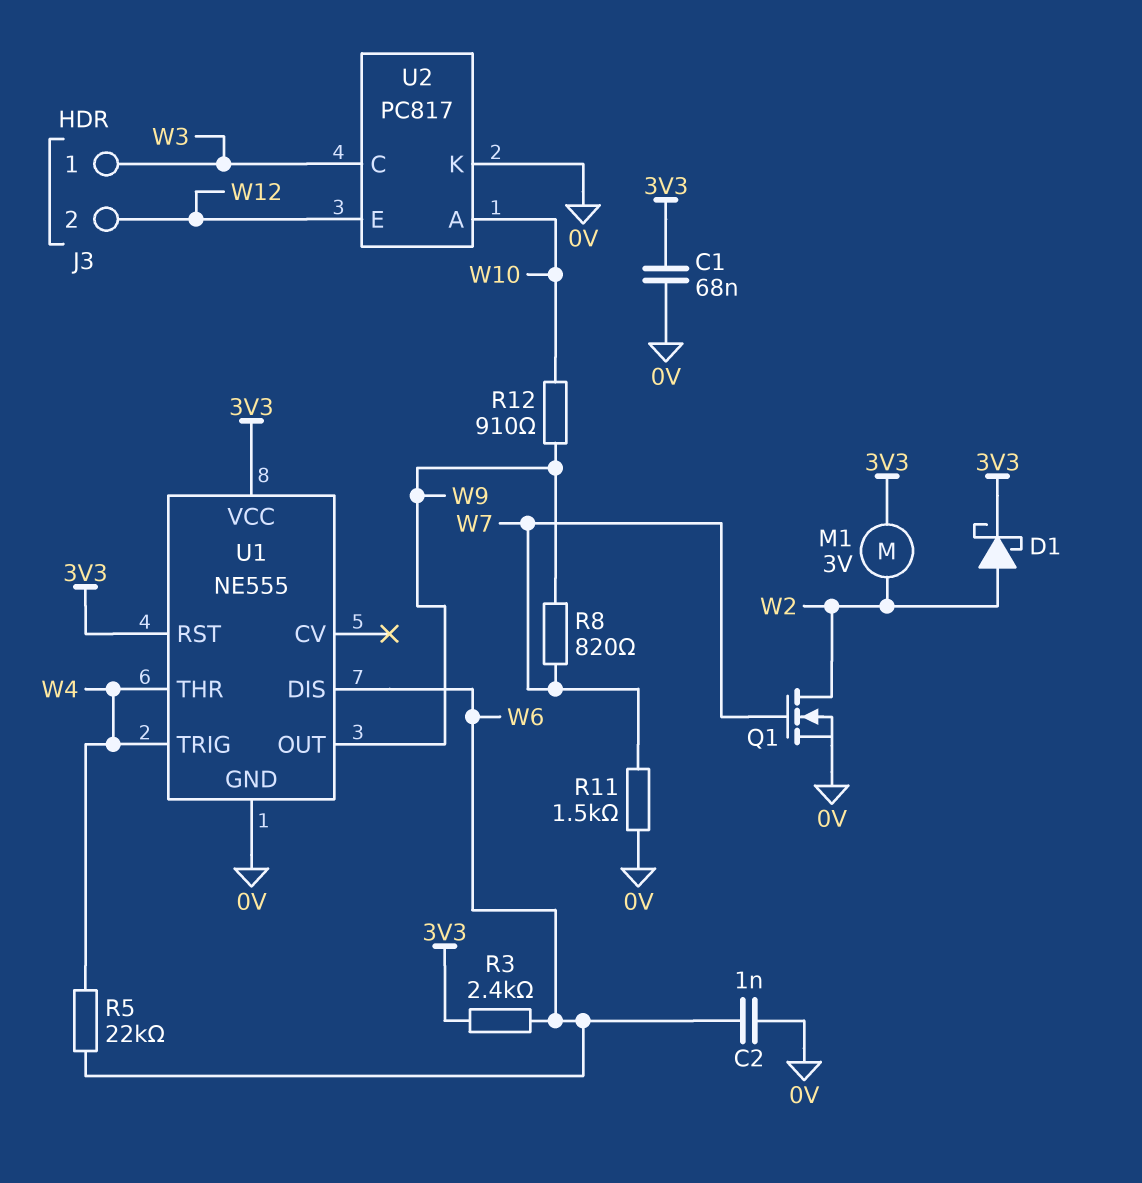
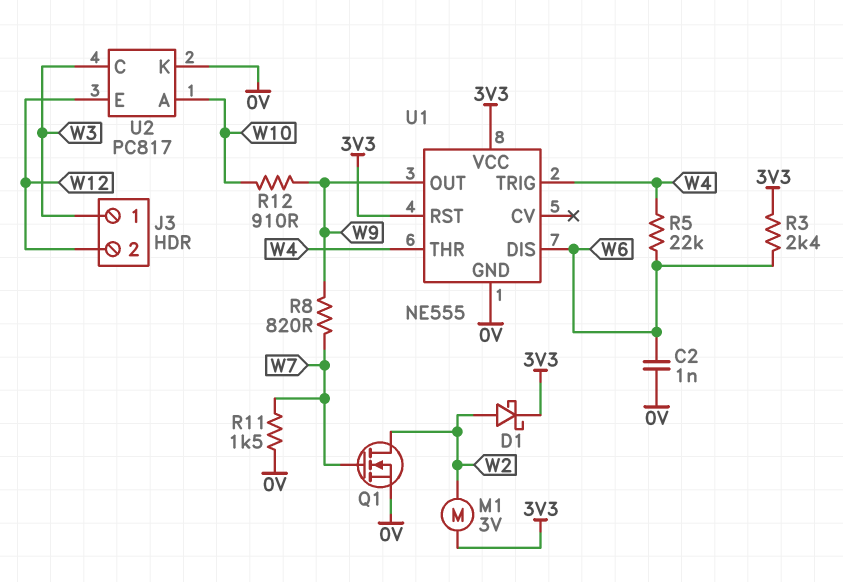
C1: 68nF (0V, 3V3) -> none

